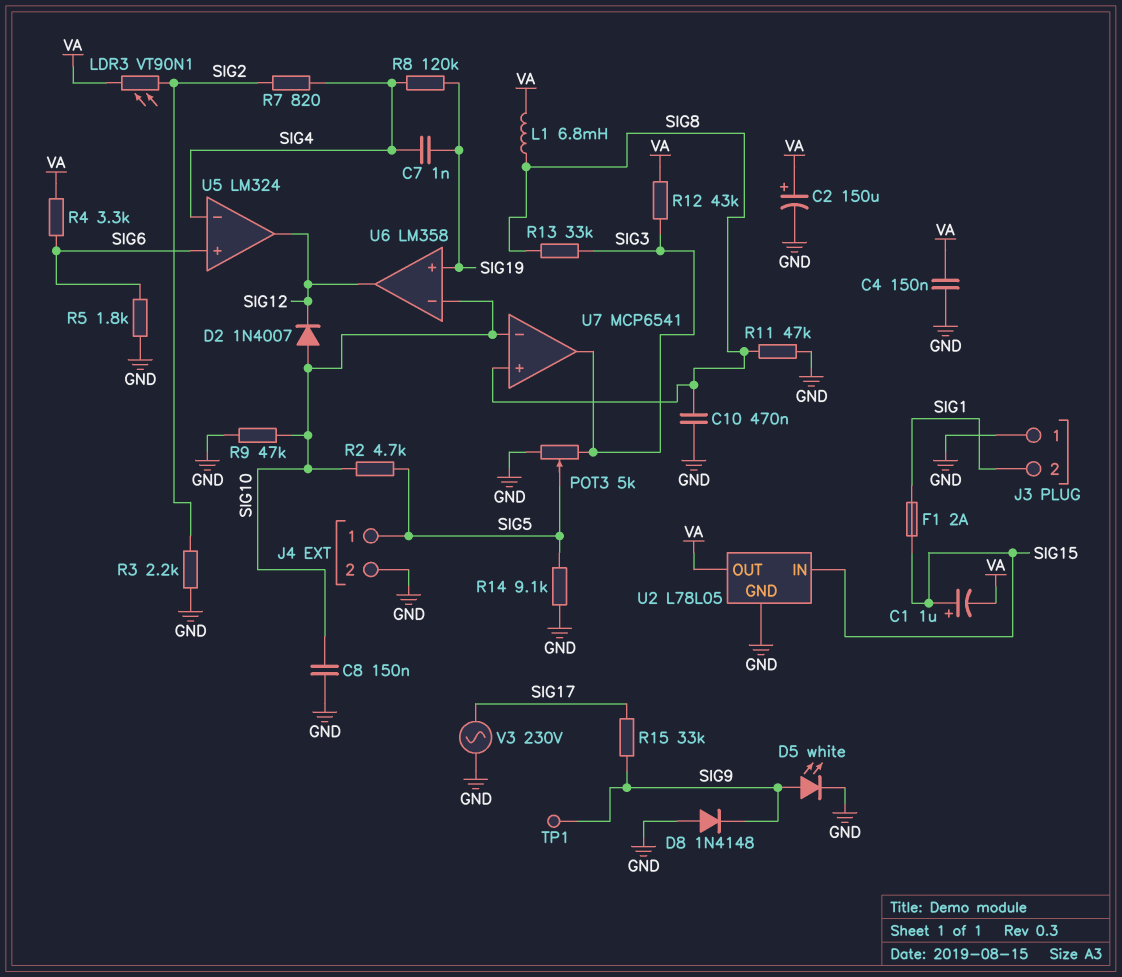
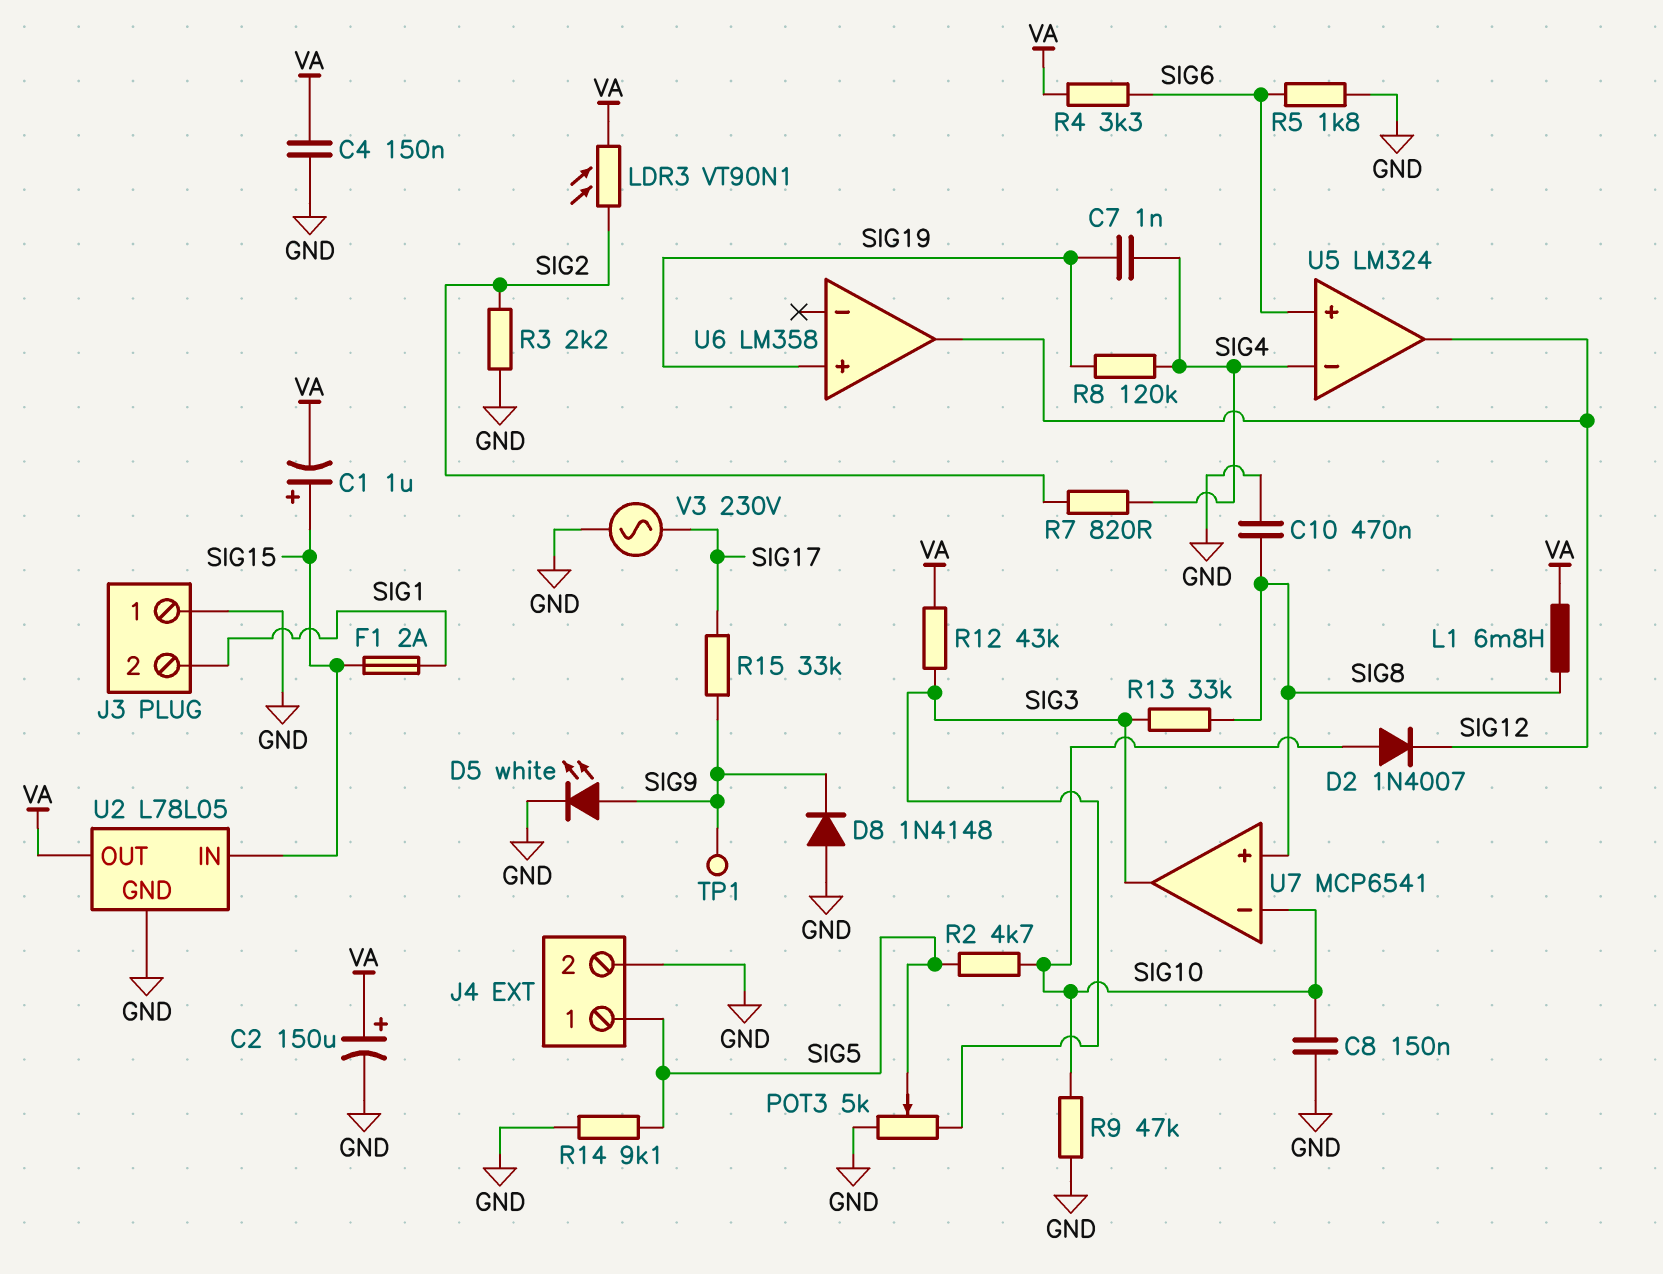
R11: 47k (GND, SIG8) -> none
U6 pin in-: SIG10 -> none

